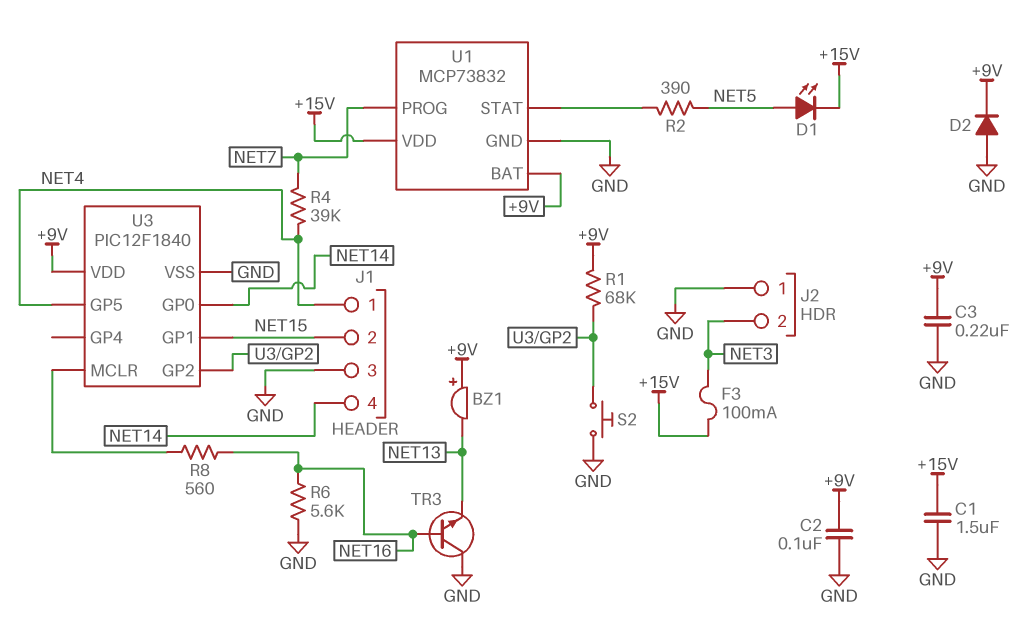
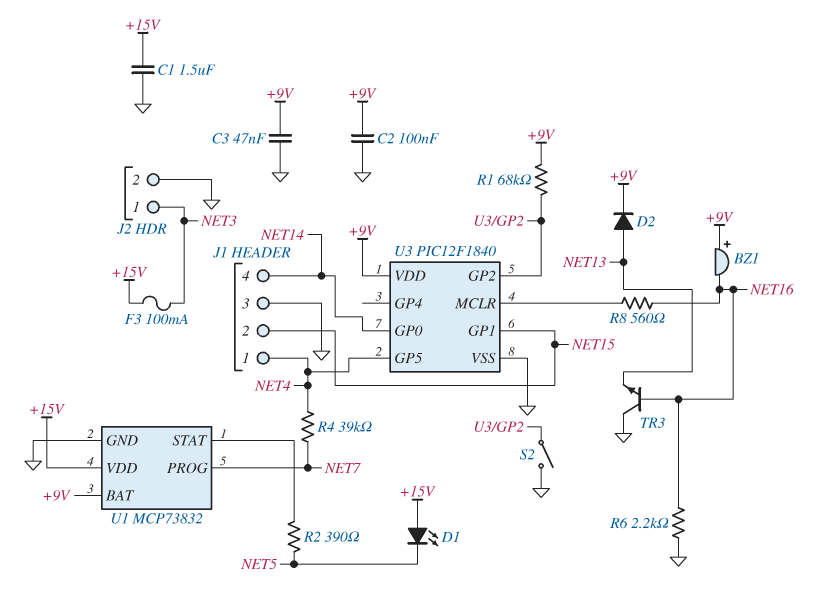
BZ1: buzzer (plus +9V, minus NET13) -> buzzer (plus +9V, minus NET16)
C3: 220nF (+9V, GND) -> 47nF (+9V, GND)
D1: LED (A NET5, K +15V) -> LED (A +15V, K NET5)
D2: diode (A GND, K +9V) -> diode (A NET13, K +9V)
J2 pin 1: GND -> NET3
J2 pin 2: NET3 -> GND
R6: 5.6k (GND, NET16) -> 2.2k (GND, NET16)
S2: button (GND, U3/GP2) -> switch (GND, U3/GP2)

